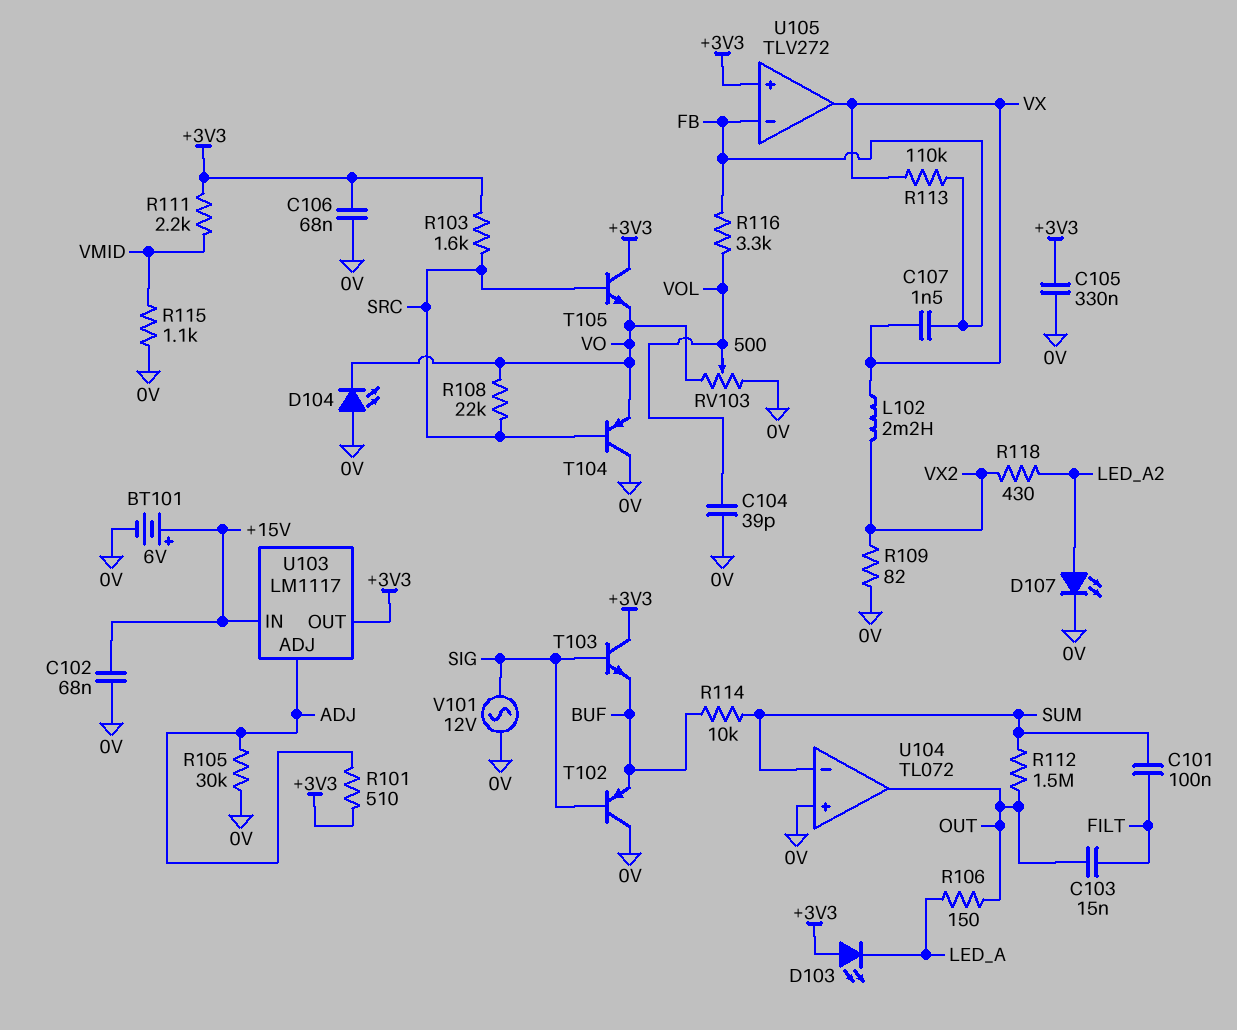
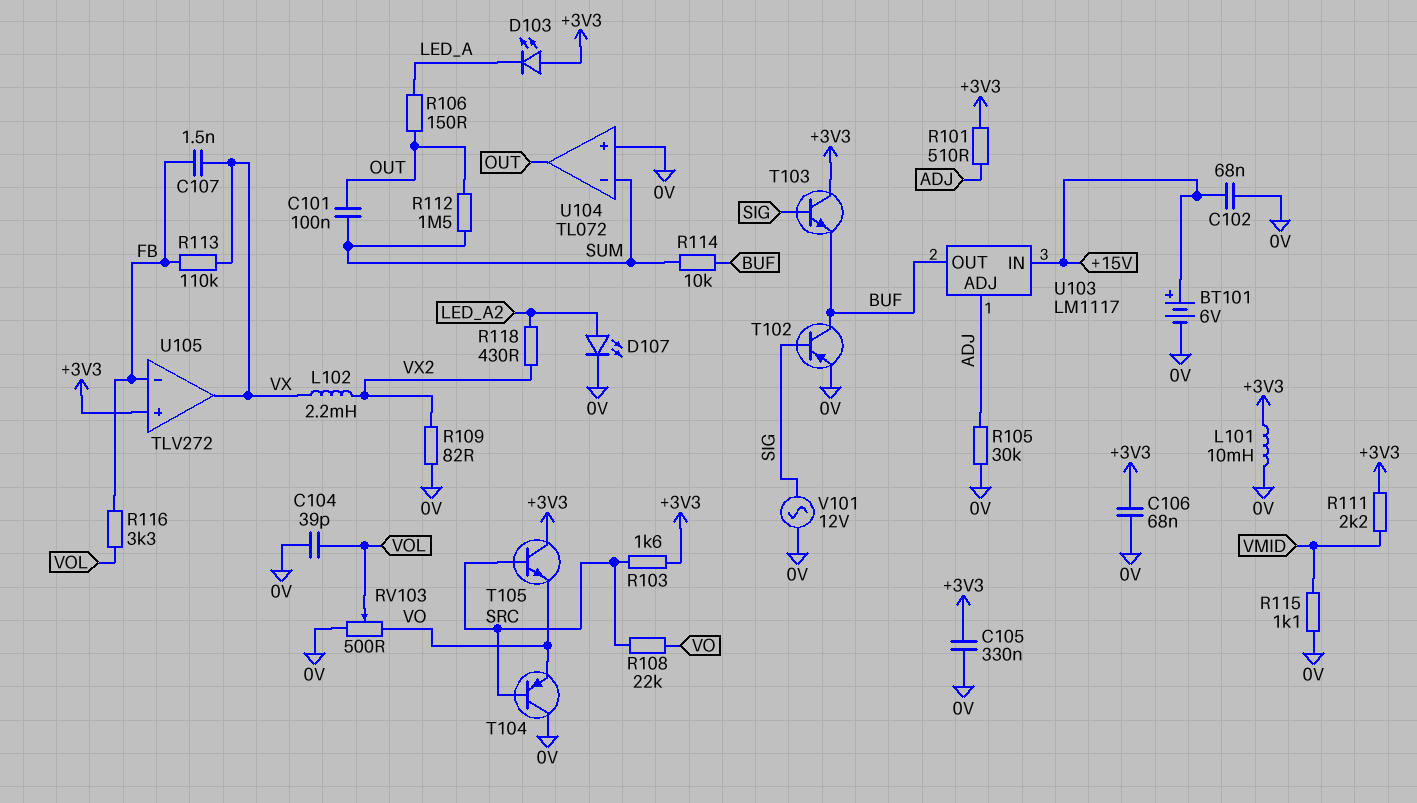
C101: 100nF (FILT, SUM) -> 100nF (OUT, SUM)
C103: 15nF (FILT, OUT) -> none
D104: LED (A 0V, K VO) -> none
L101: none -> 10mH (+3V3, 0V)
T102: PNP (B SIG, C 0V, E BUF) -> PNP (B SIG, C BUF, E 0V)
U103 pin OUT: +3V3 -> BUF

